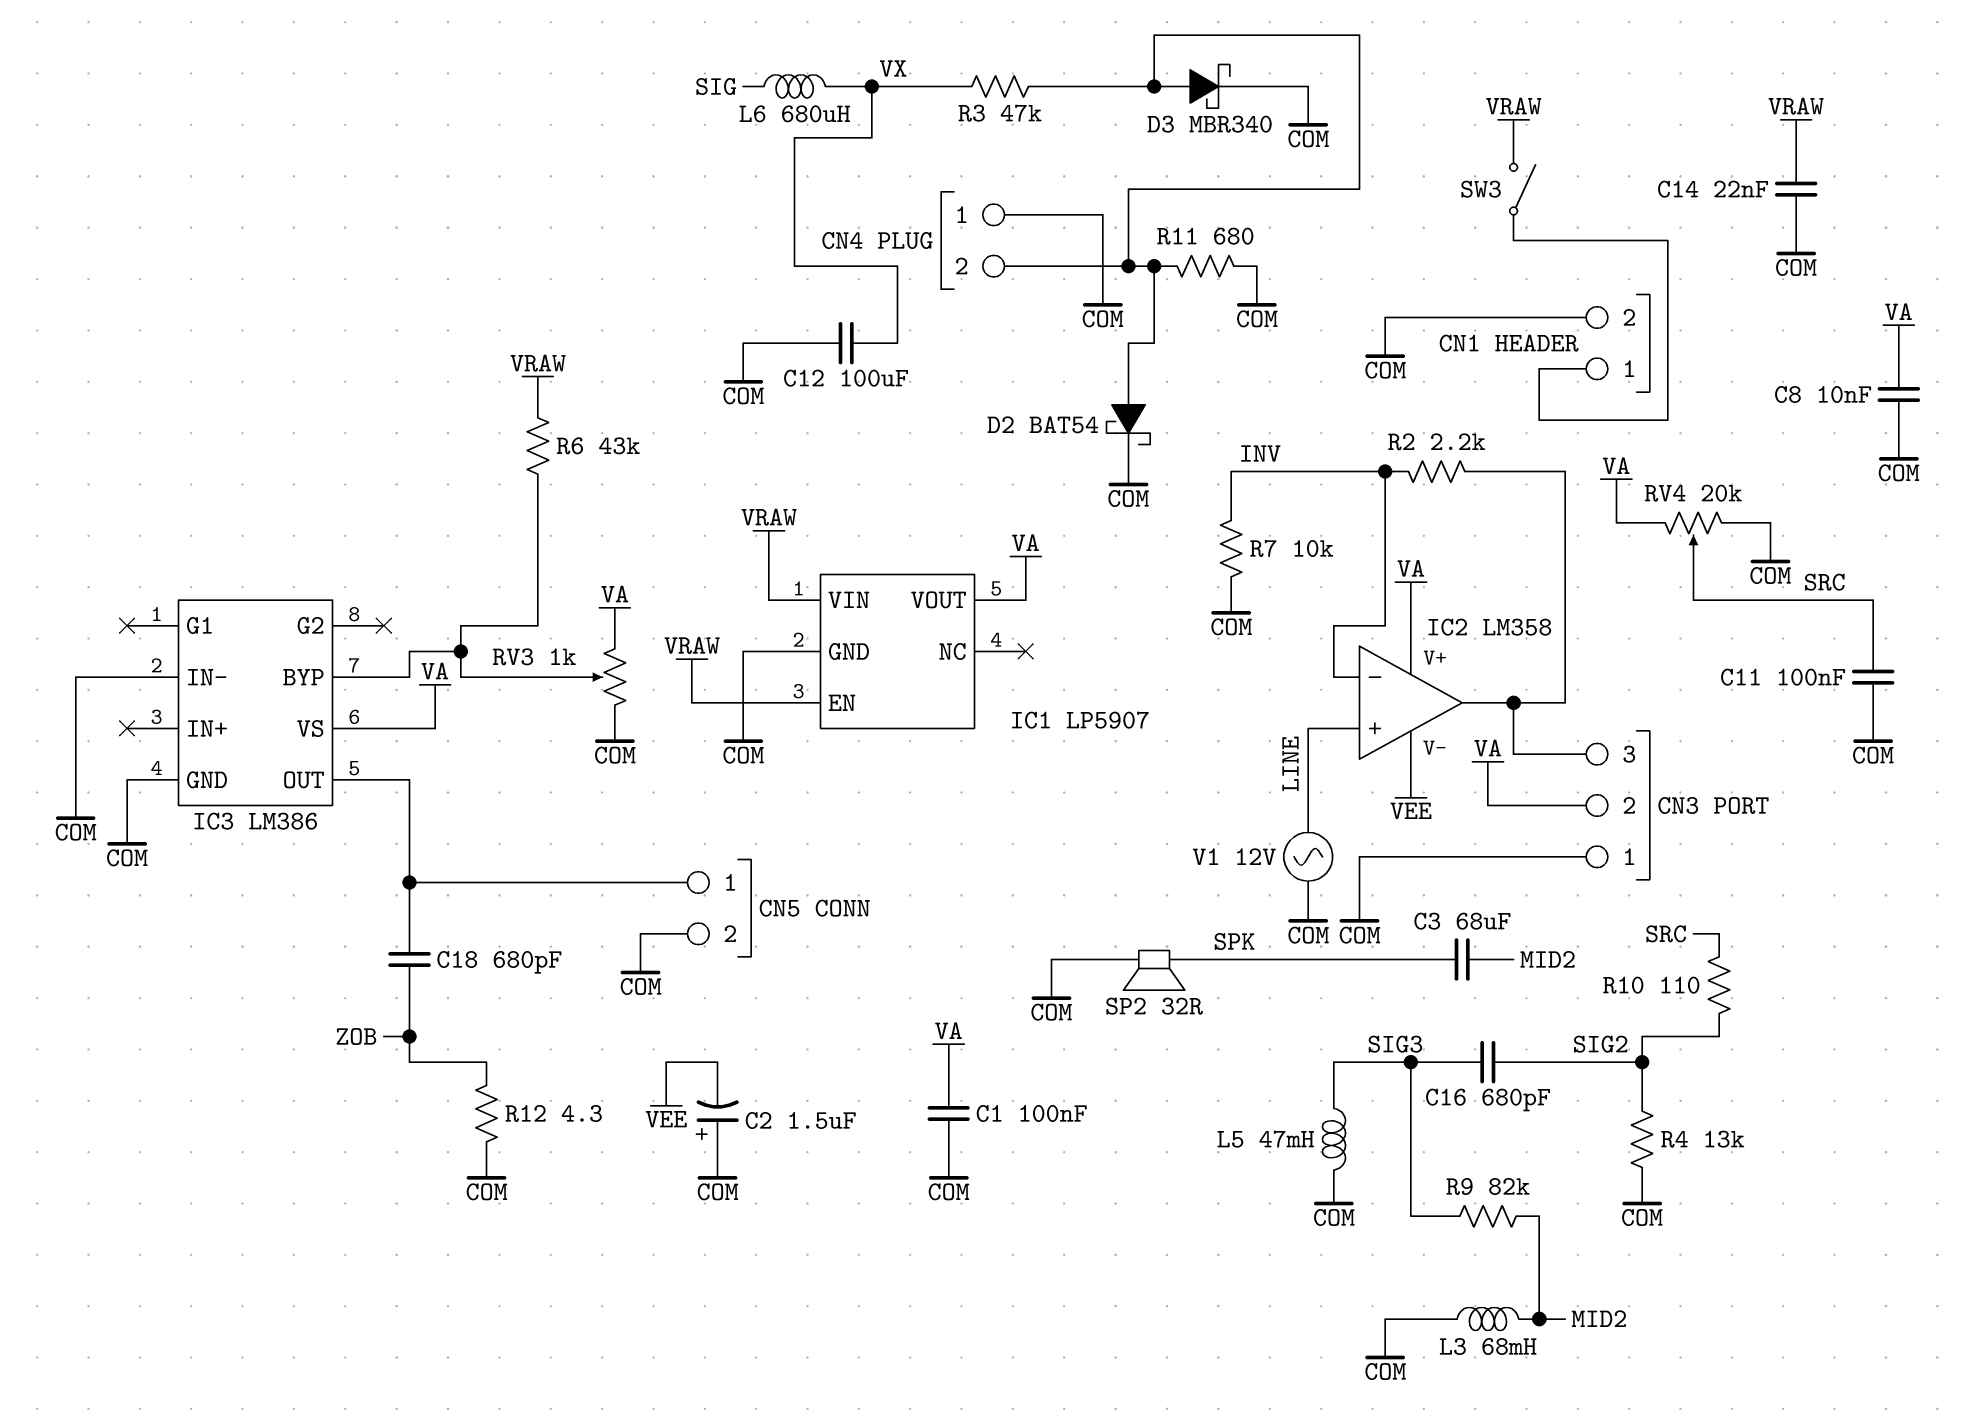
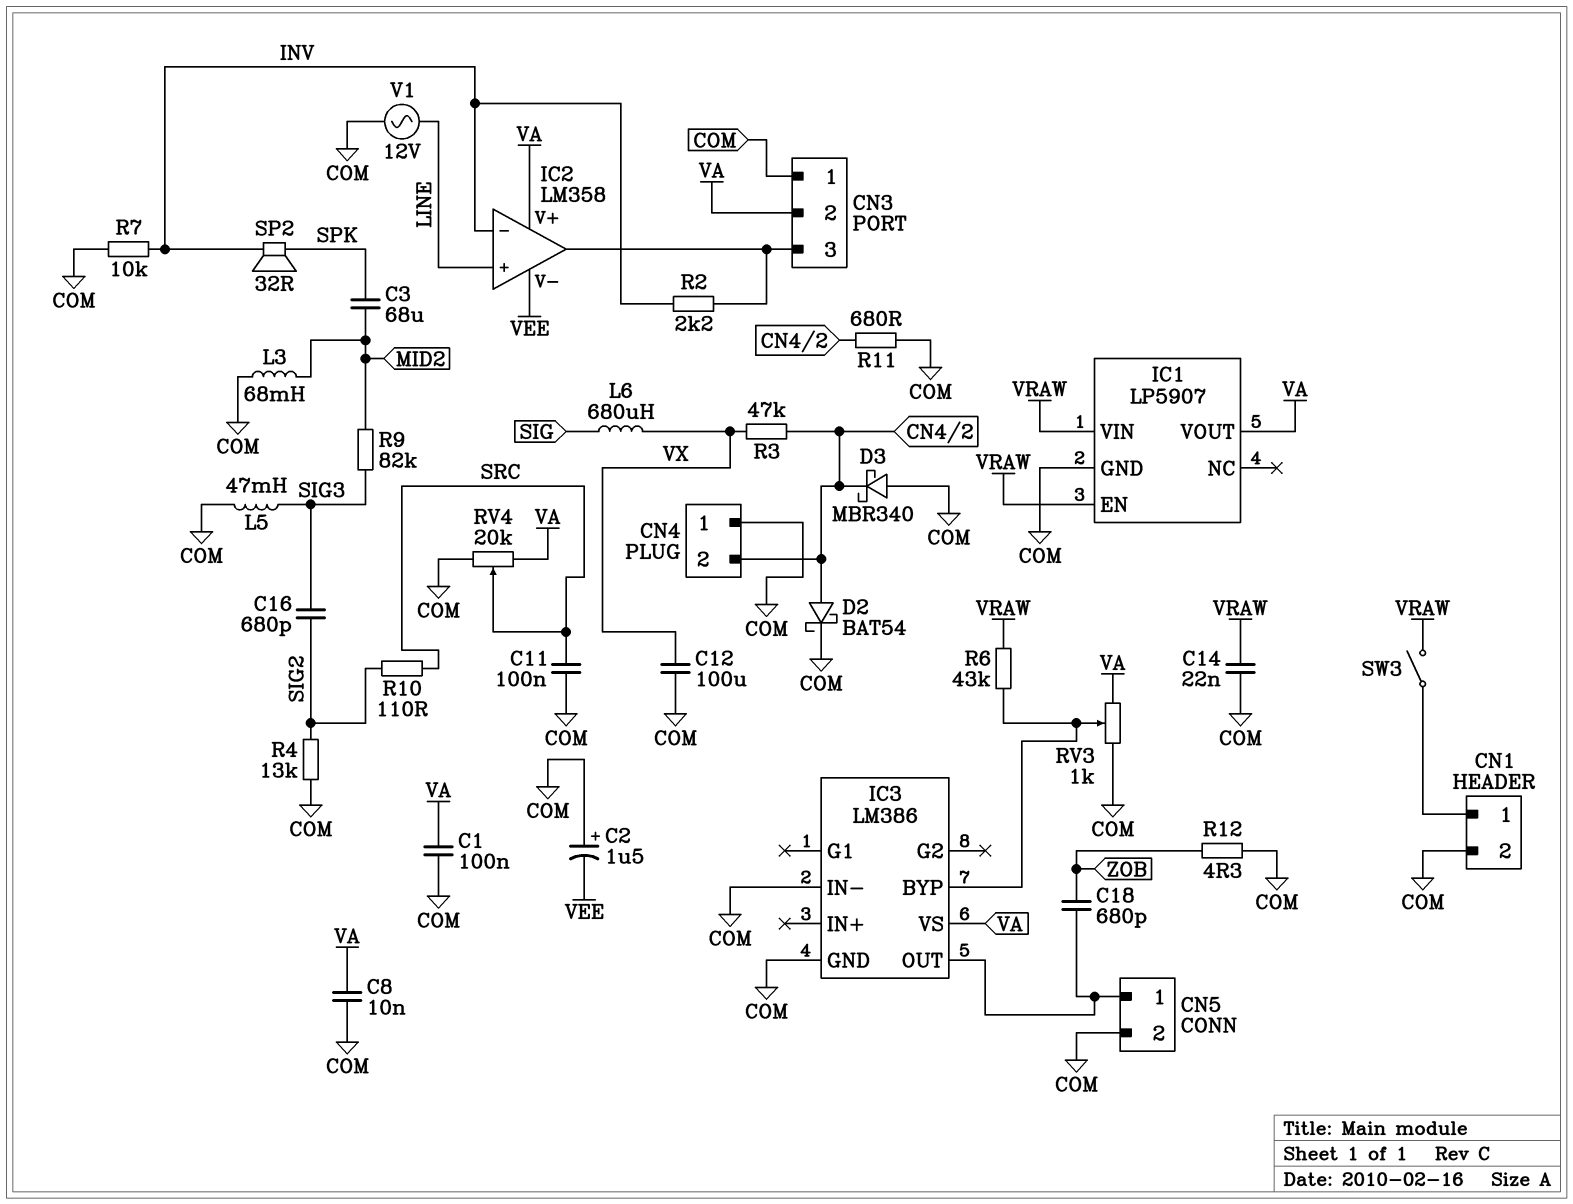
D3: schottky MBR340 (A CN4/2, K COM) -> schottky MBR340 (A COM, K CN4/2)
SP2: speaker 32R (COM, SPK) -> speaker 32R (INV, SPK)

